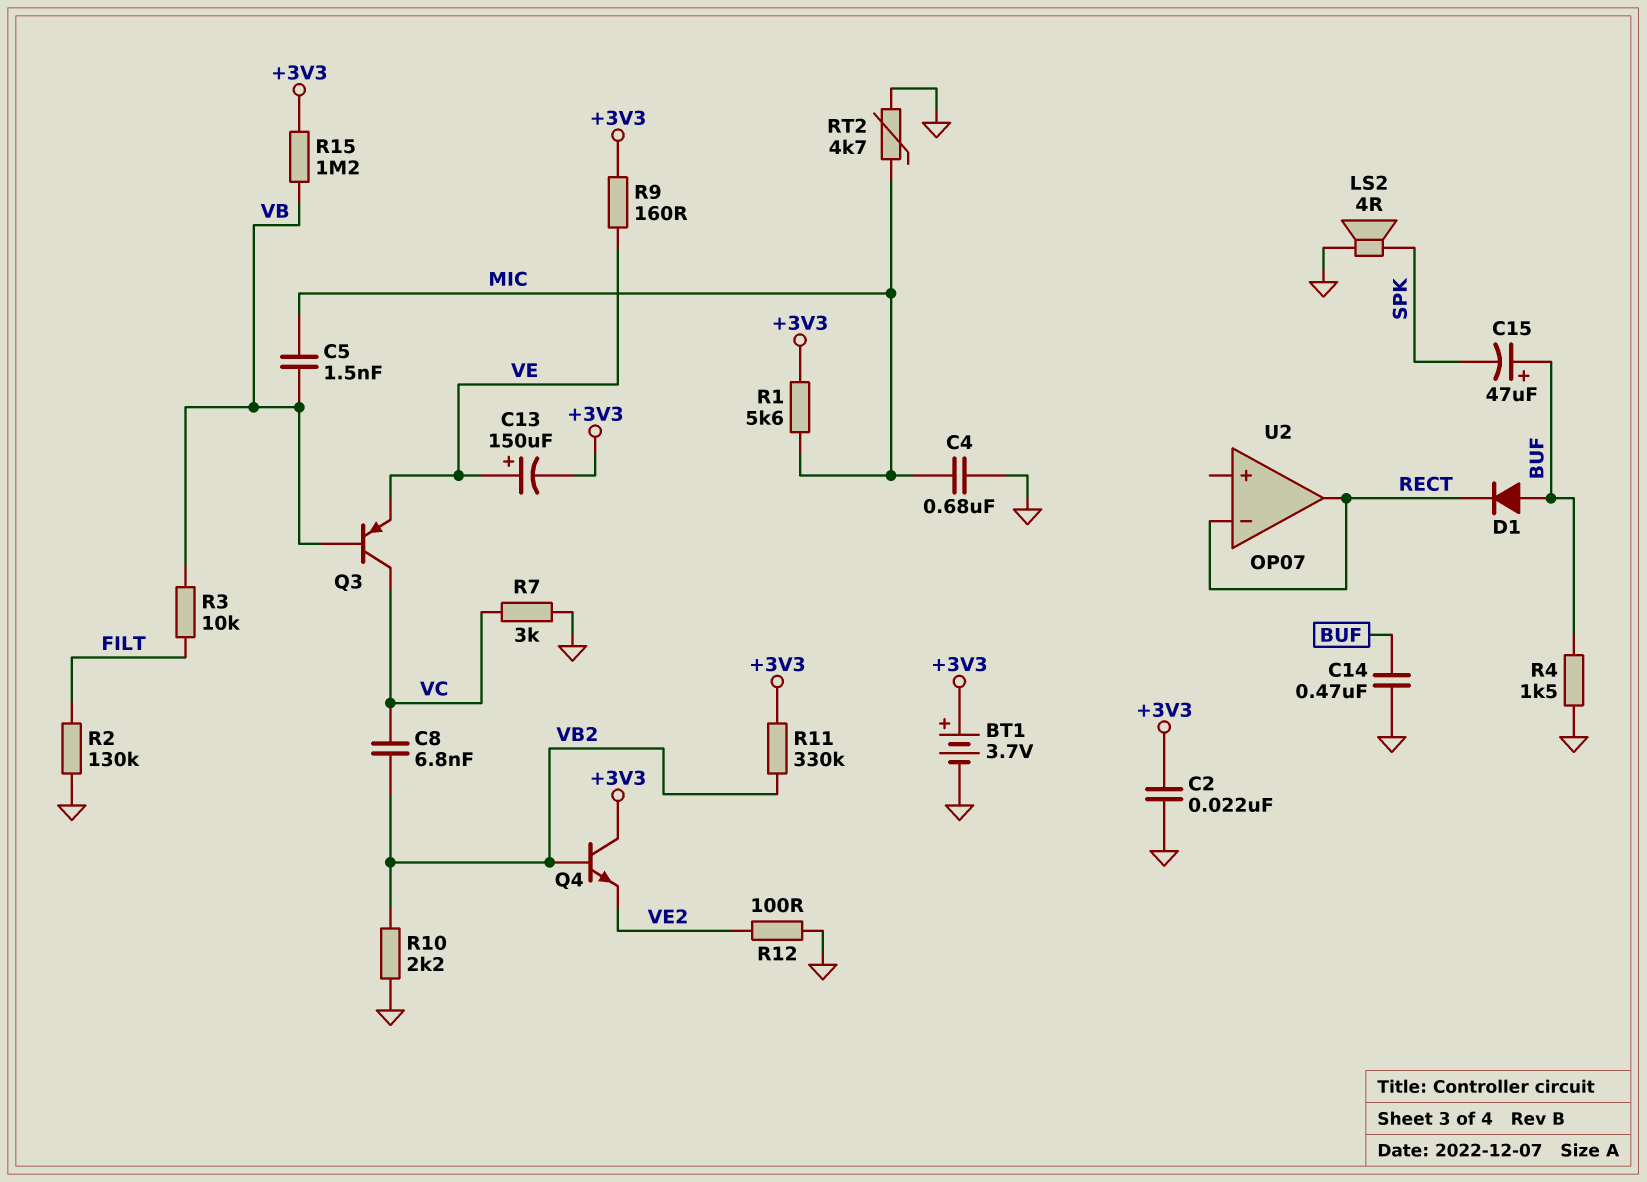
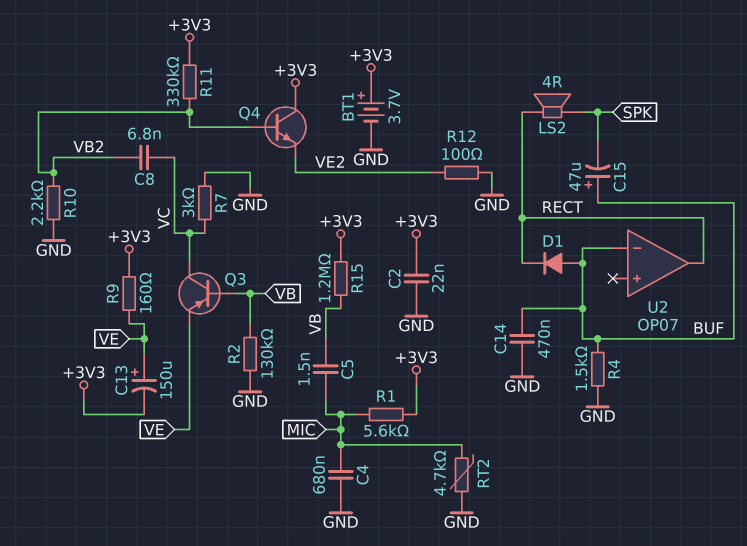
LS2: speaker 4R (GND, SPK) -> speaker 4R (RECT, SPK)
R2: 130k (FILT, GND) -> 130k (GND, VB)
R3: 10k (FILT, VB) -> none
U2 pin in-: RECT -> BUF

